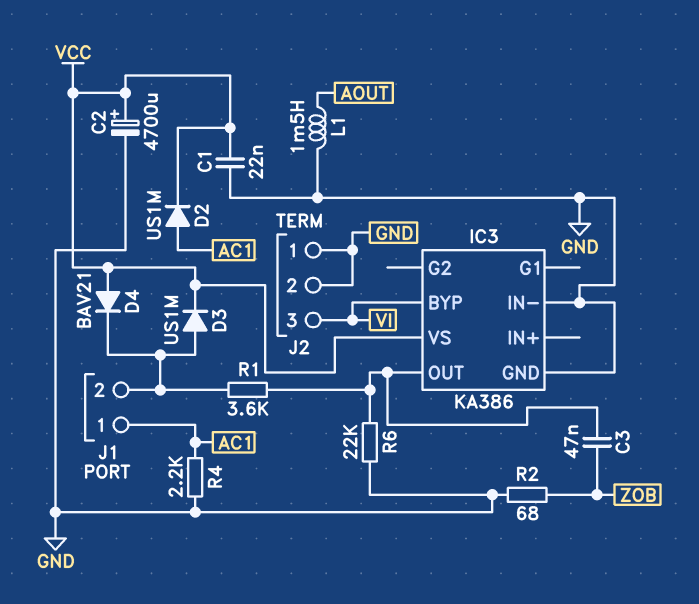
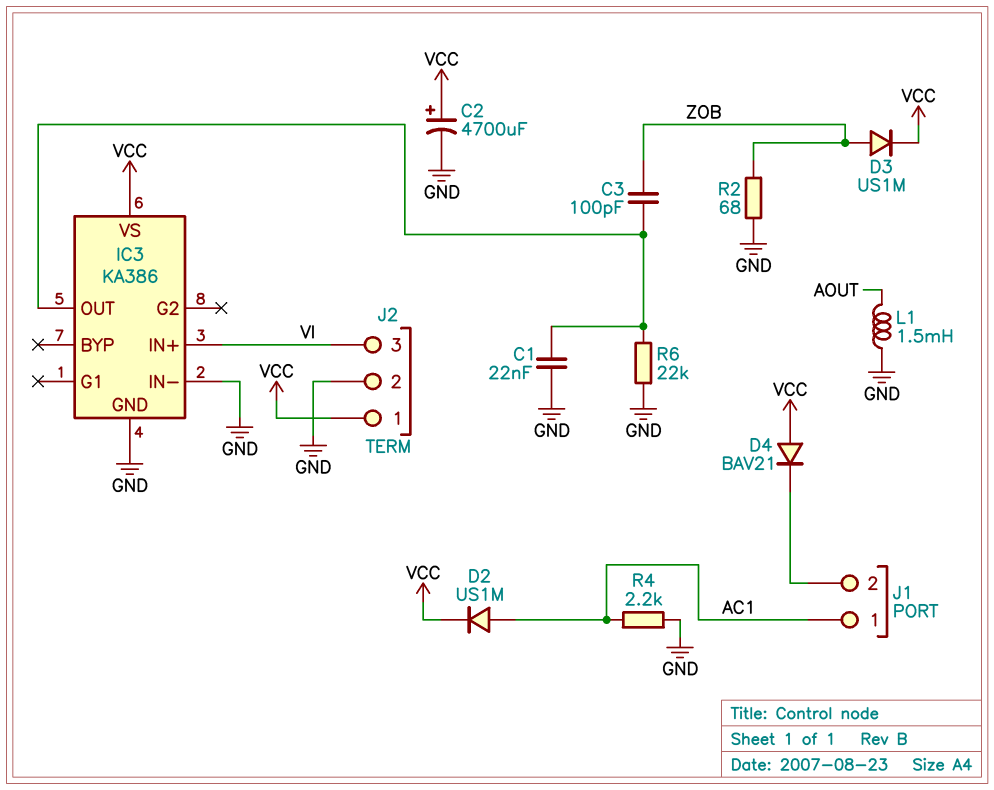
C1: 22nF (GND, VCC) -> 22nF (GND, IC3/OUT)
C3: 47nF (IC3/OUT, ZOB) -> 100pF (IC3/OUT, ZOB)
D3: diode US1M (A J1/2, K VCC) -> diode US1M (A ZOB, K VCC)
IC3 pin BYP: VI -> none
IC3 pin IN+: none -> VI
J2 pin 1: GND -> VCC
R1: 3.6k (IC3/OUT, J1/2) -> none

